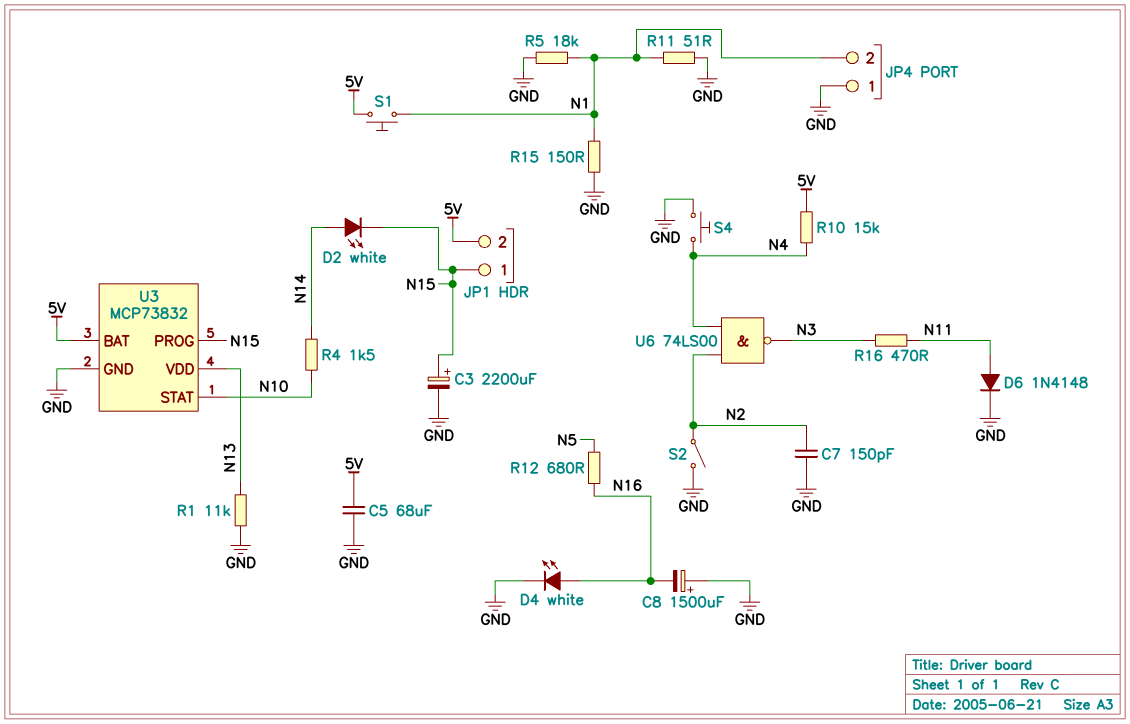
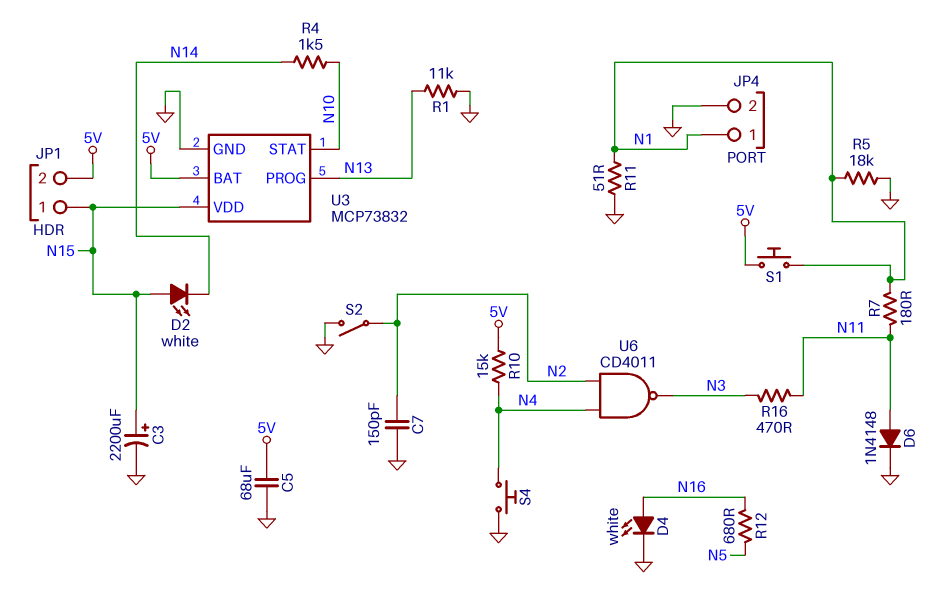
C8: 1500uF (plus GND, minus N16) -> none
D2: LED white (A N14, K N15) -> LED white (A N15, K N14)
JP4 pin 1: GND -> N1
JP4 pin 2: N1 -> GND
R7: none -> 180 (N1, N11)
R15: 150 (GND, N1) -> none
U3 pin PROG: N15 -> N13
U3 pin VDD: N13 -> N15
U6: NAND 74LS00 (in N2, in N4, out N3) -> NAND CD4011 (in N2, in N4, out N3)

